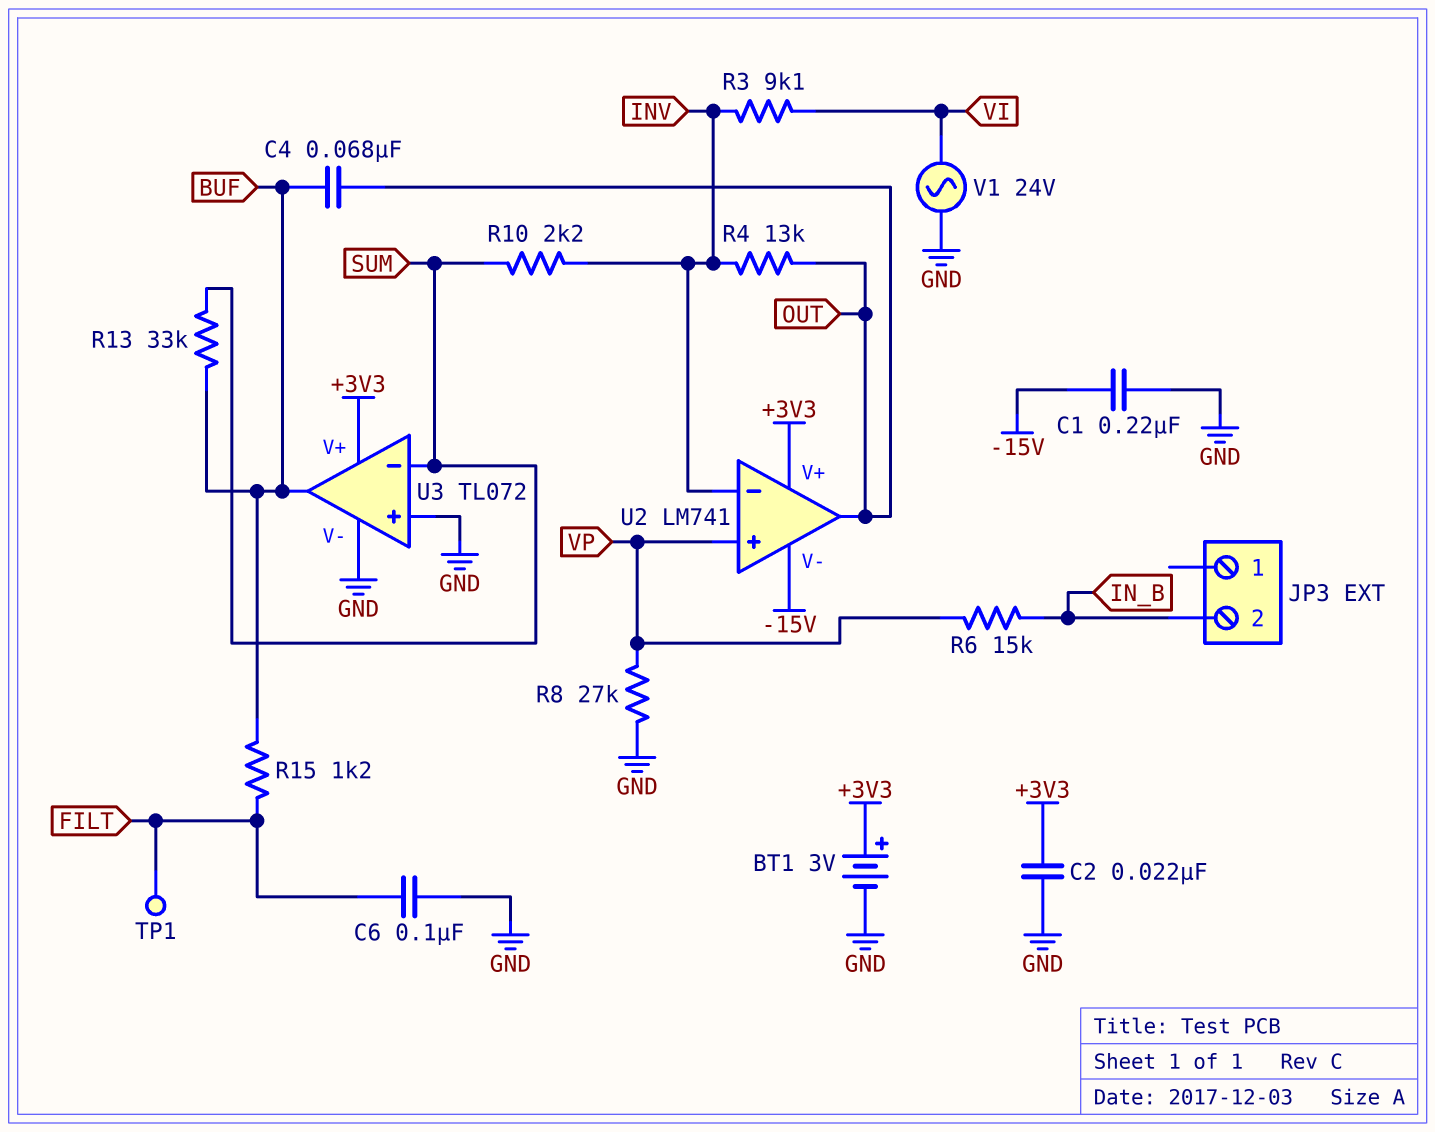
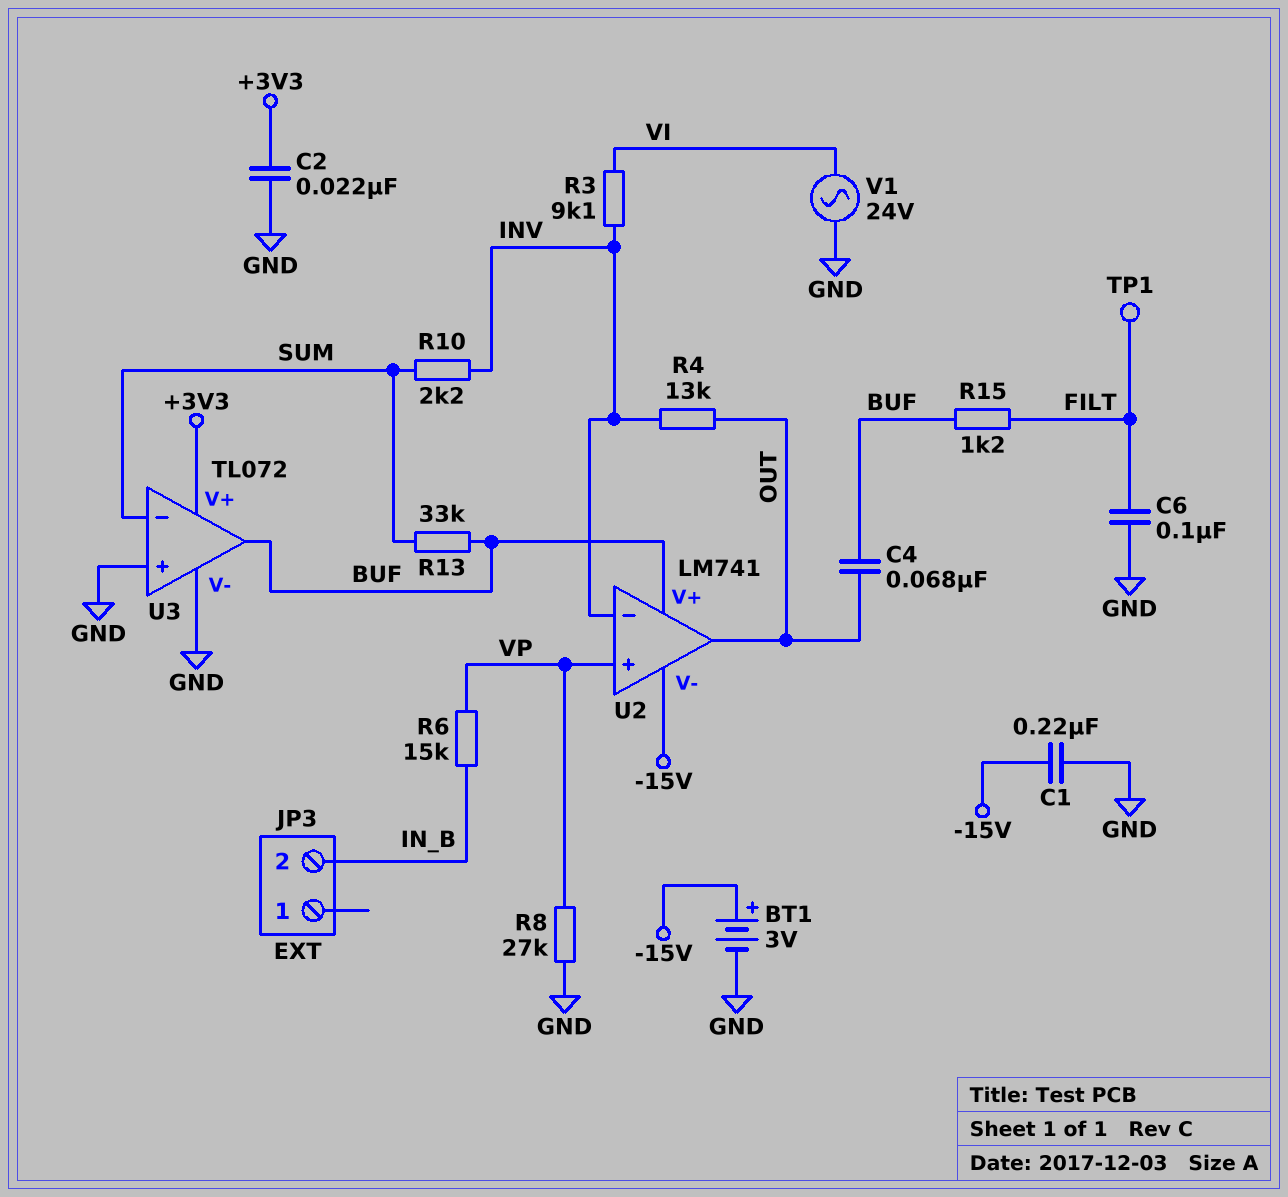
BT1: 3V (plus +3V3, minus GND) -> 3V (plus -15V, minus GND)
U2 pin V+: +3V3 -> BUF

